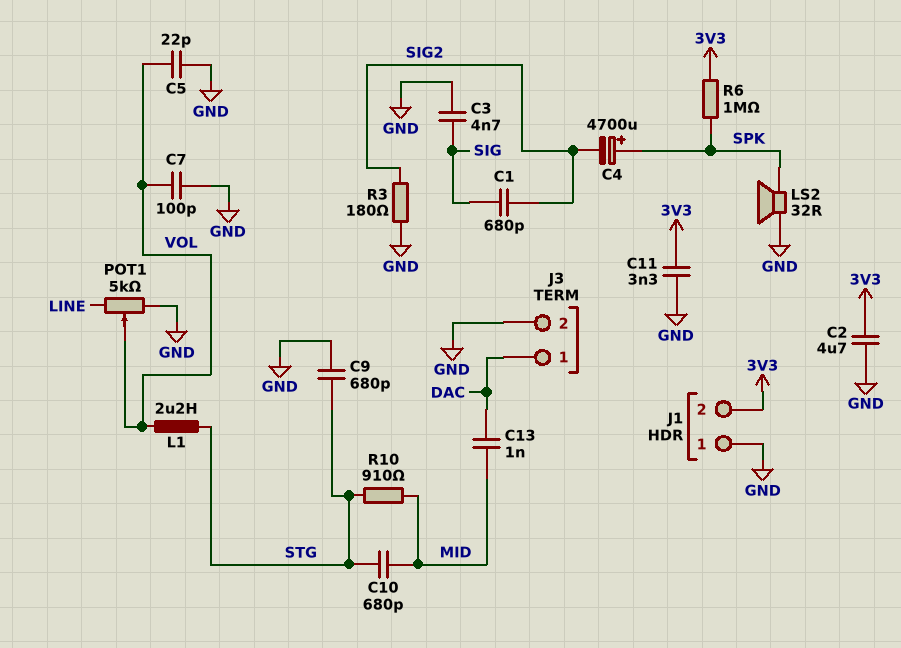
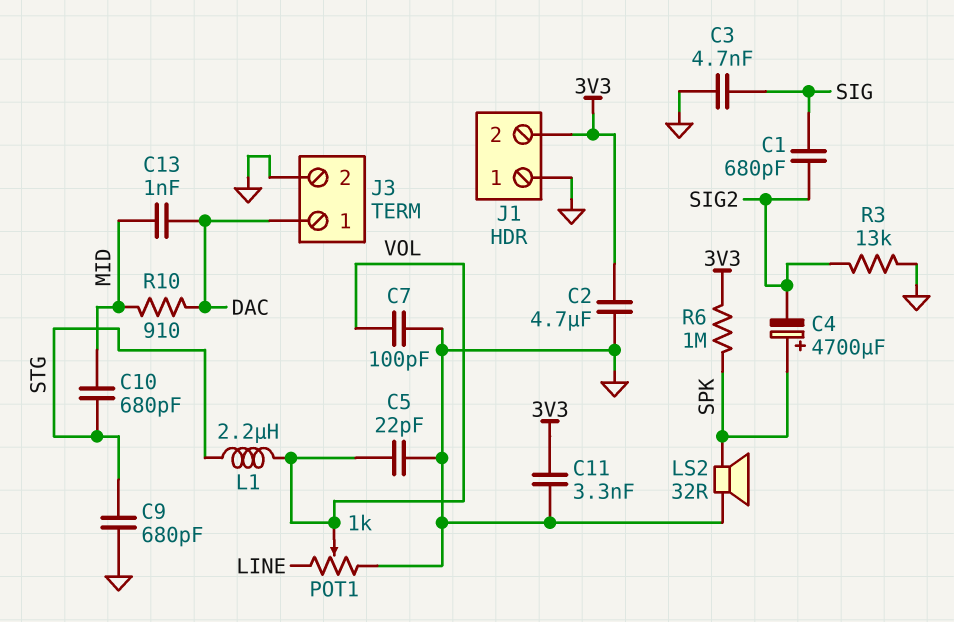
POT1: 5k (GND, LINE, wiper VOL) -> 1k (GND, LINE, wiper VOL)
R3: 180 (GND, SIG2) -> 13k (GND, SIG2)
R10: 910 (MID, STG) -> 910 (DAC, MID)

